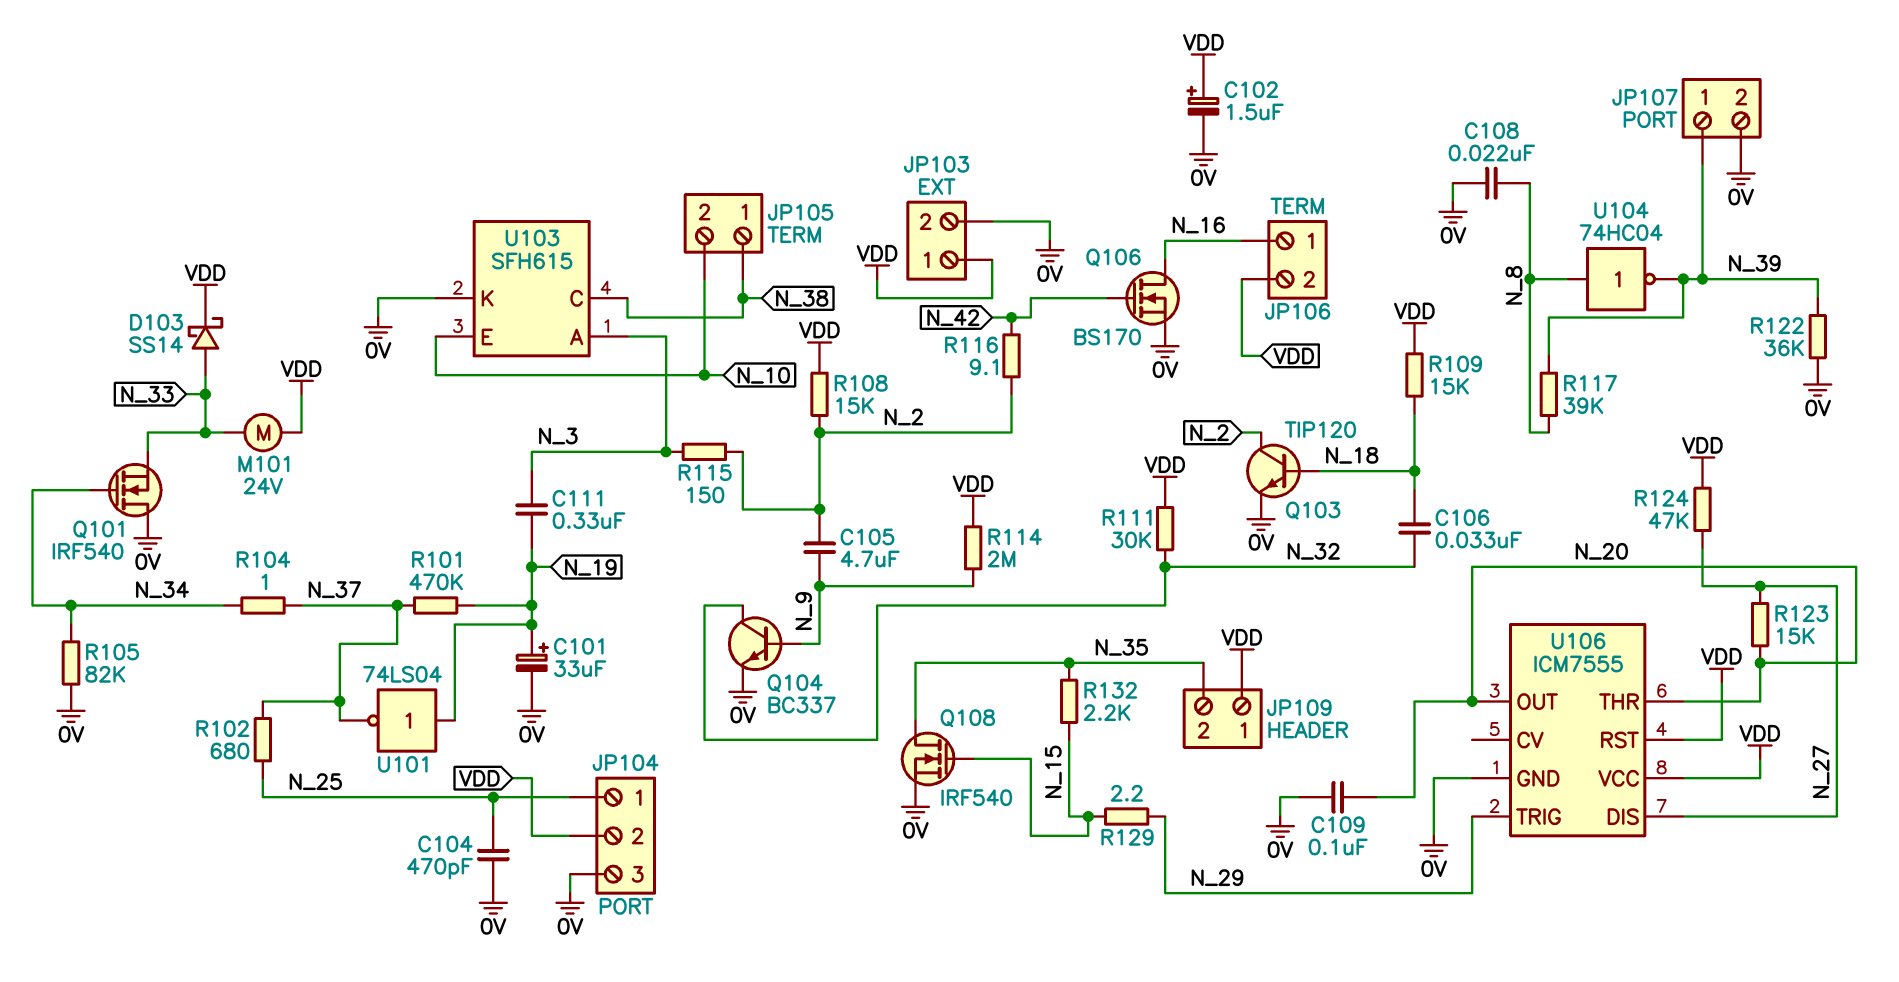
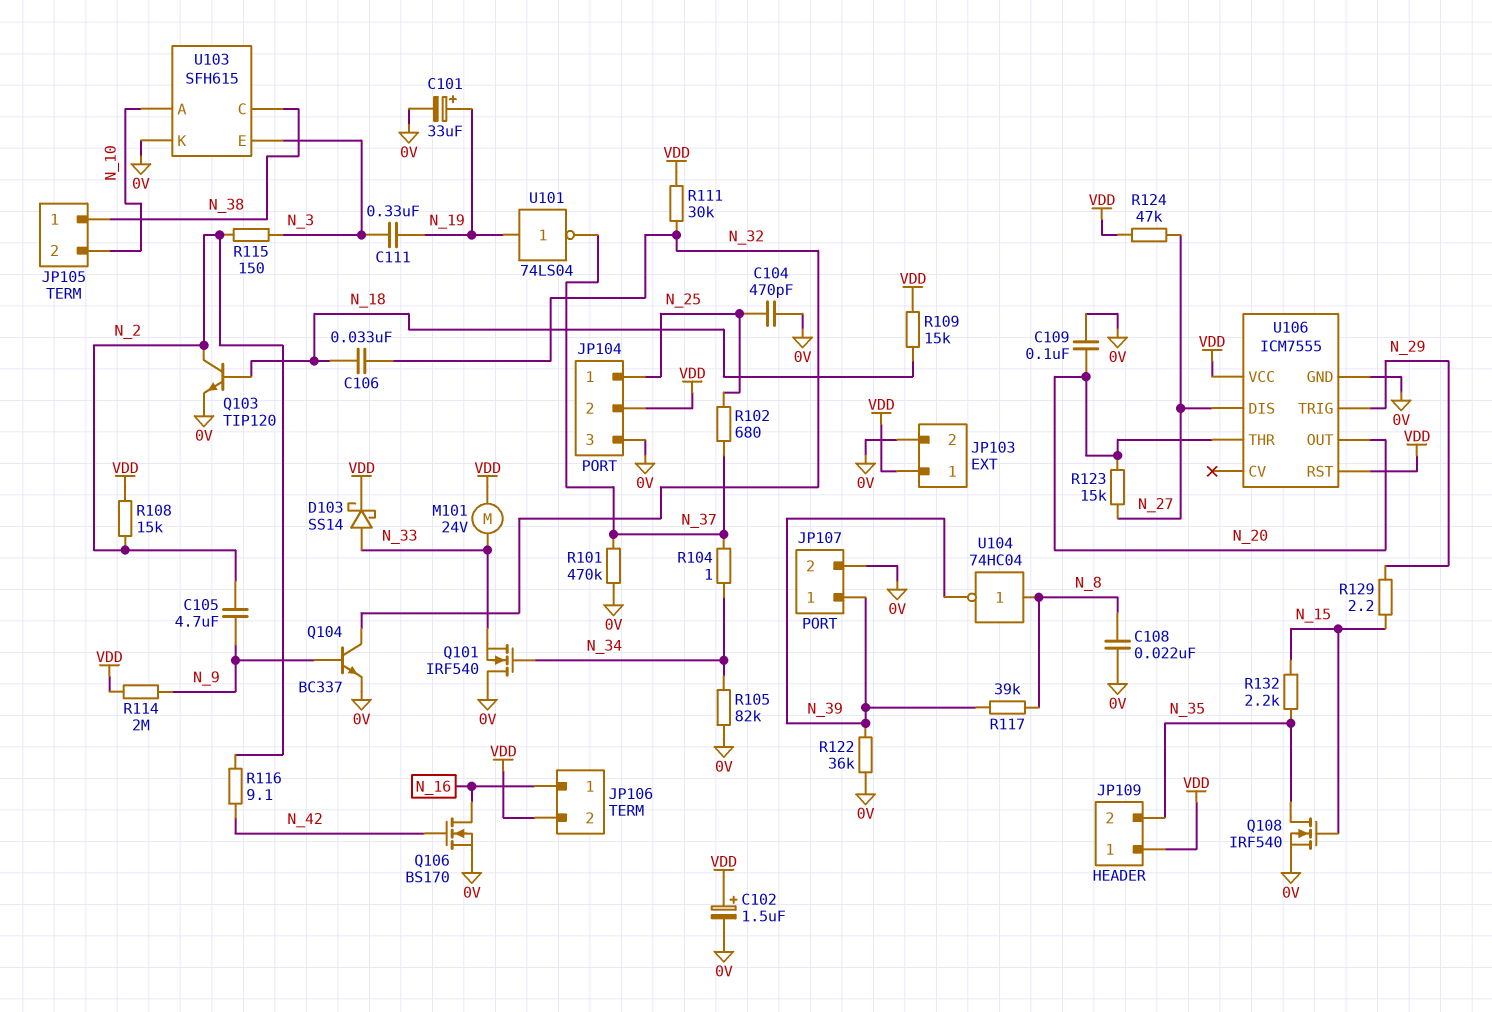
R101: 470k (N_19, N_37) -> 470k (0V, N_37)
U103 pin A: N_3 -> N_10
U103 pin E: N_10 -> N_3

